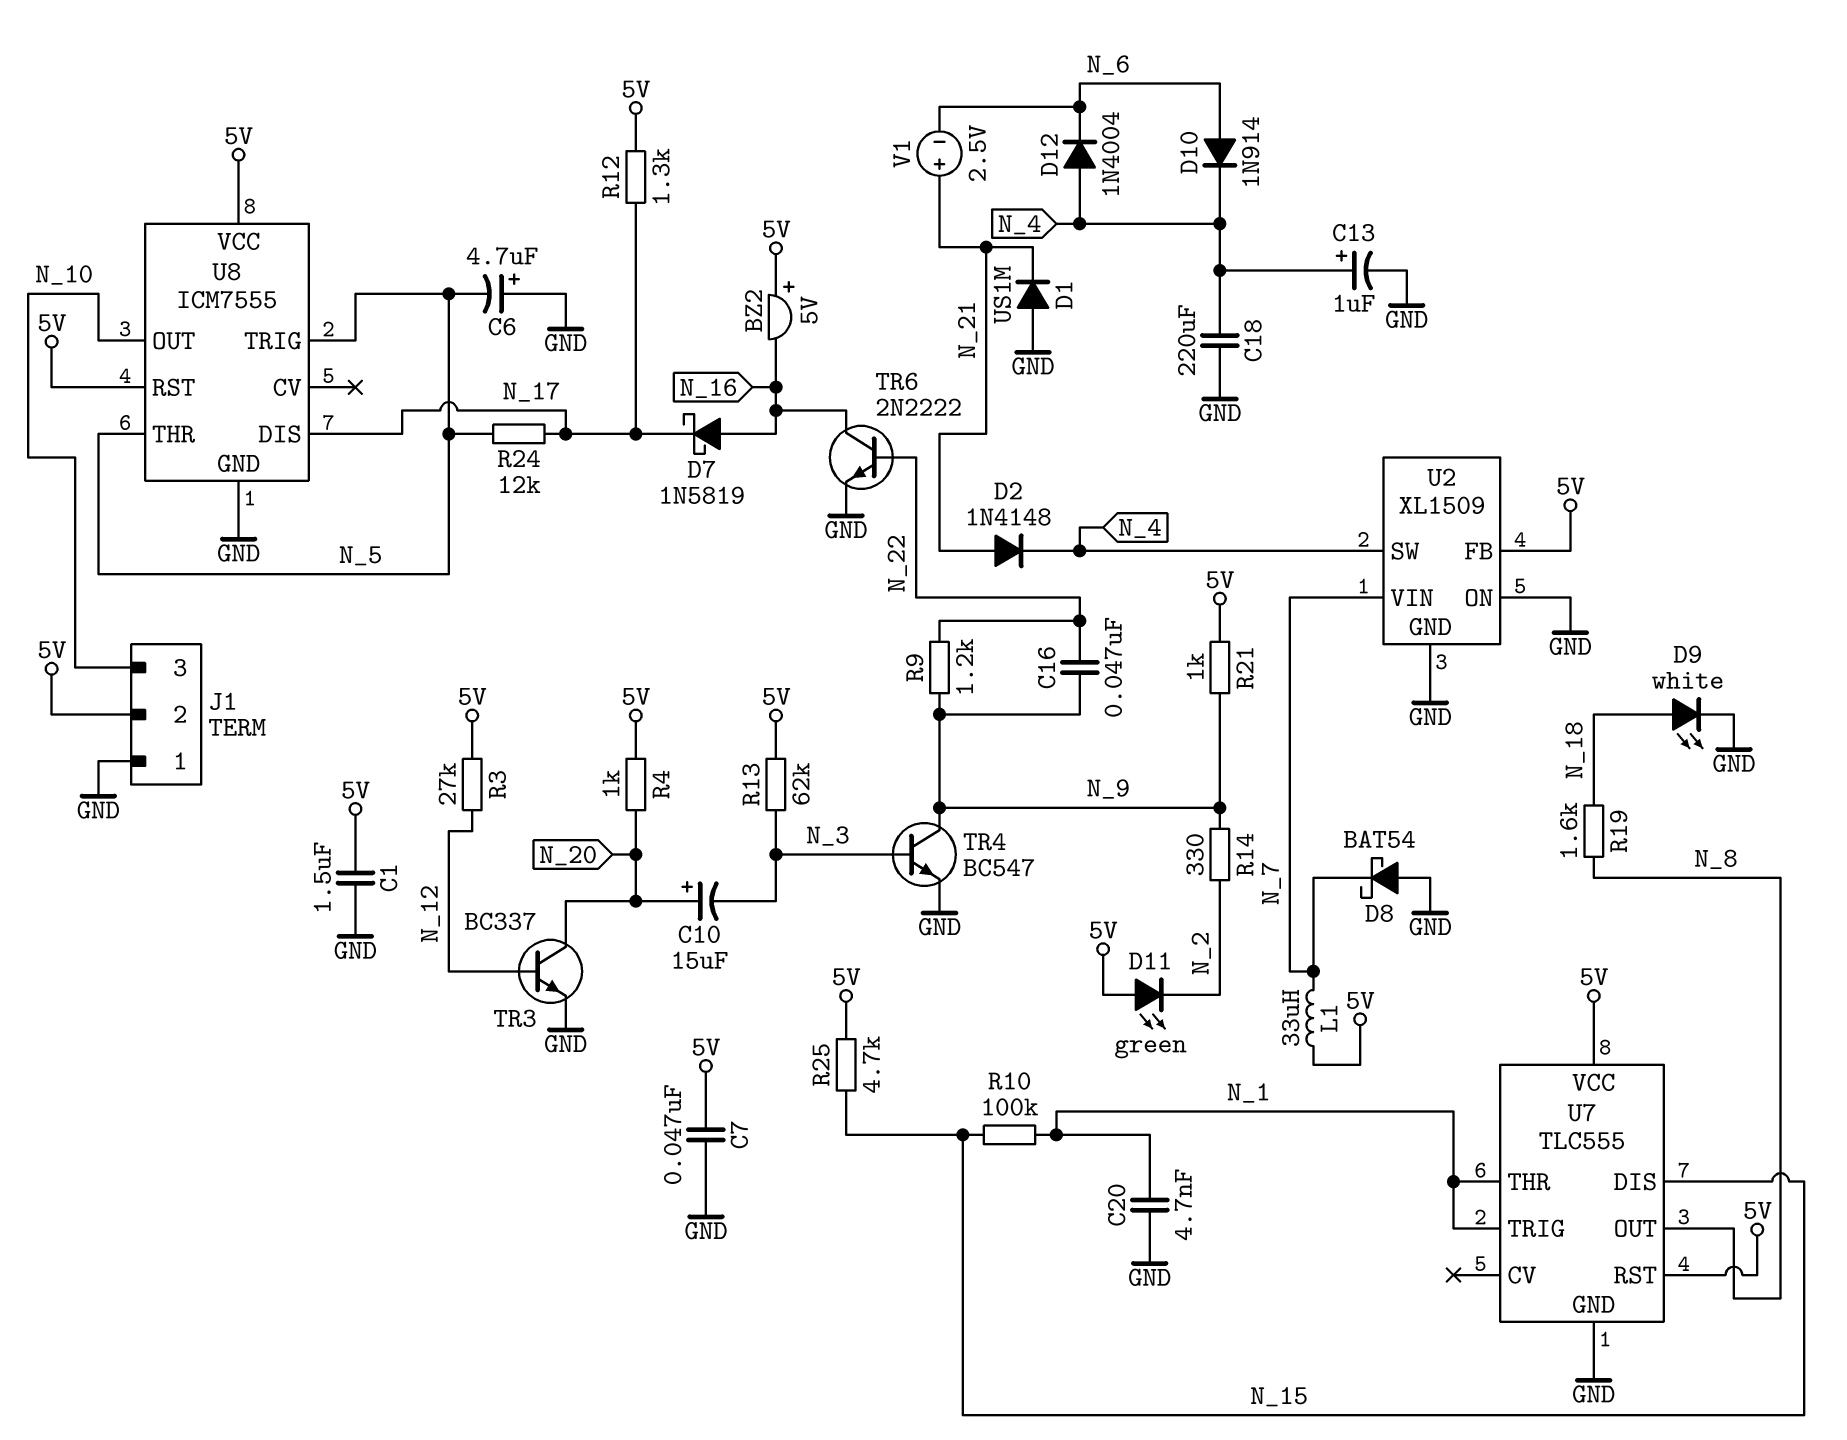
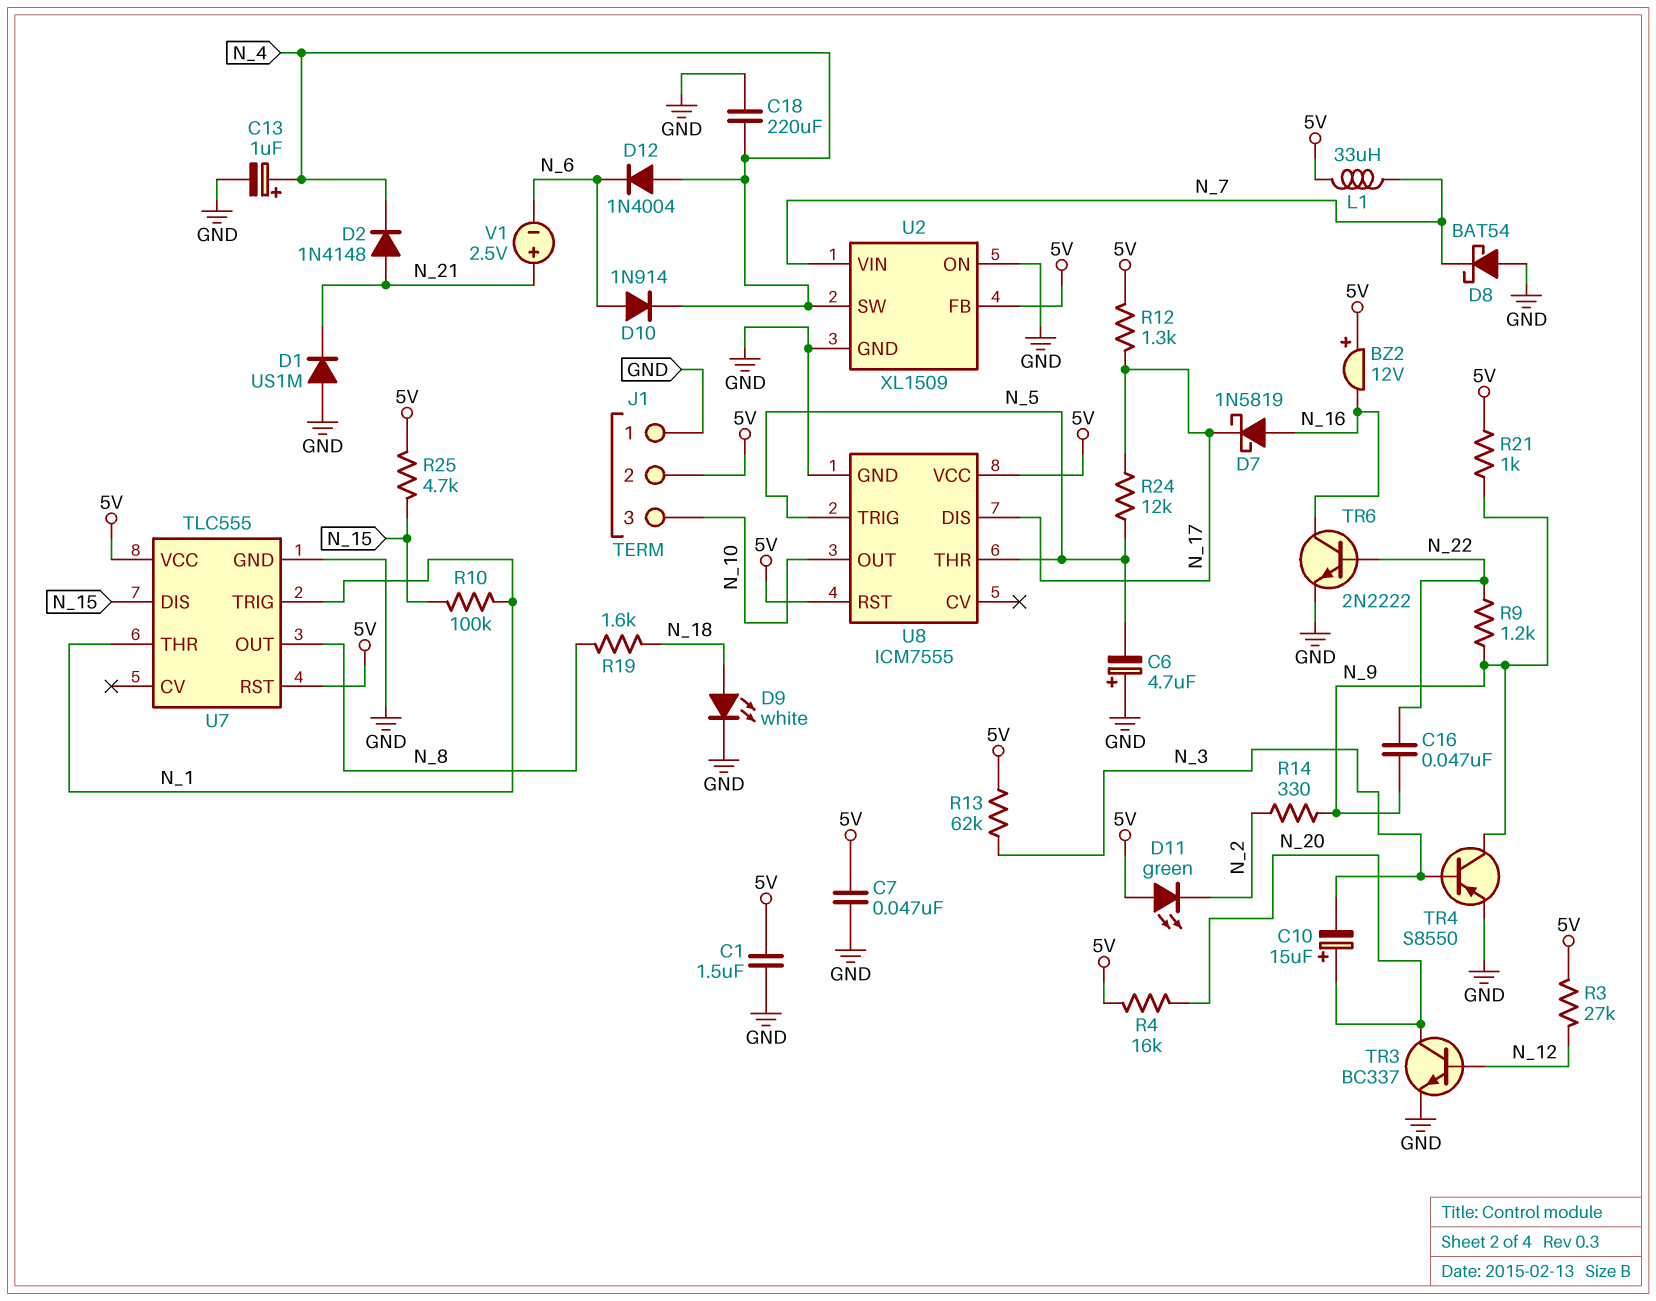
BZ2: buzzer 5V (plus 5V, minus N_16) -> buzzer 12V (plus 5V, minus N_16)
C20: 4.7nF (GND, N_1) -> none
R4: 1k (5V, N_20) -> 16k (5V, N_20)
TR4: NPN BC547 (B N_3, C N_9, E GND) -> PNP S8550 (B N_3, C N_9, E GND)

